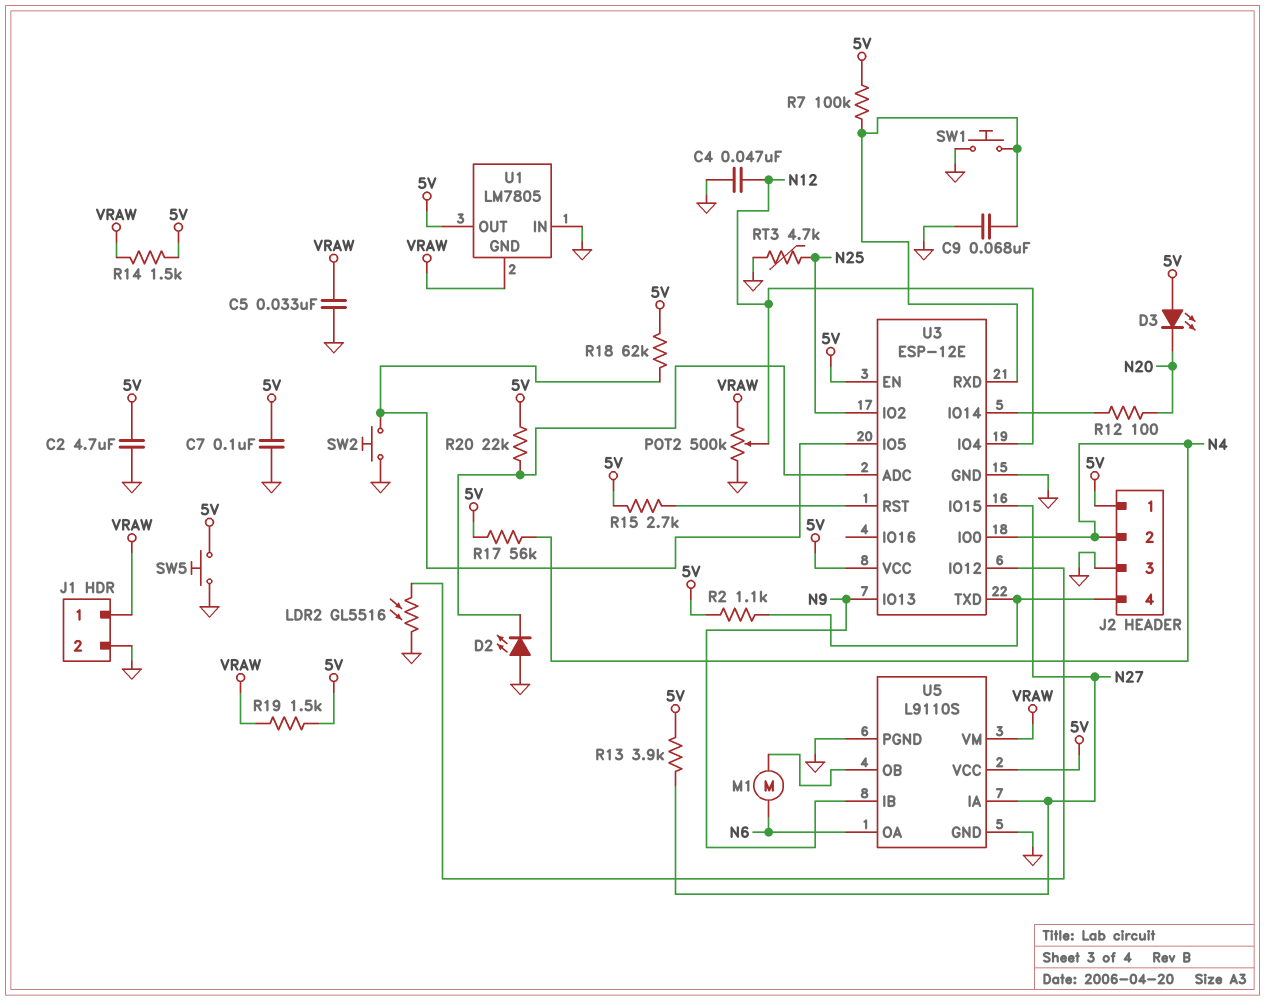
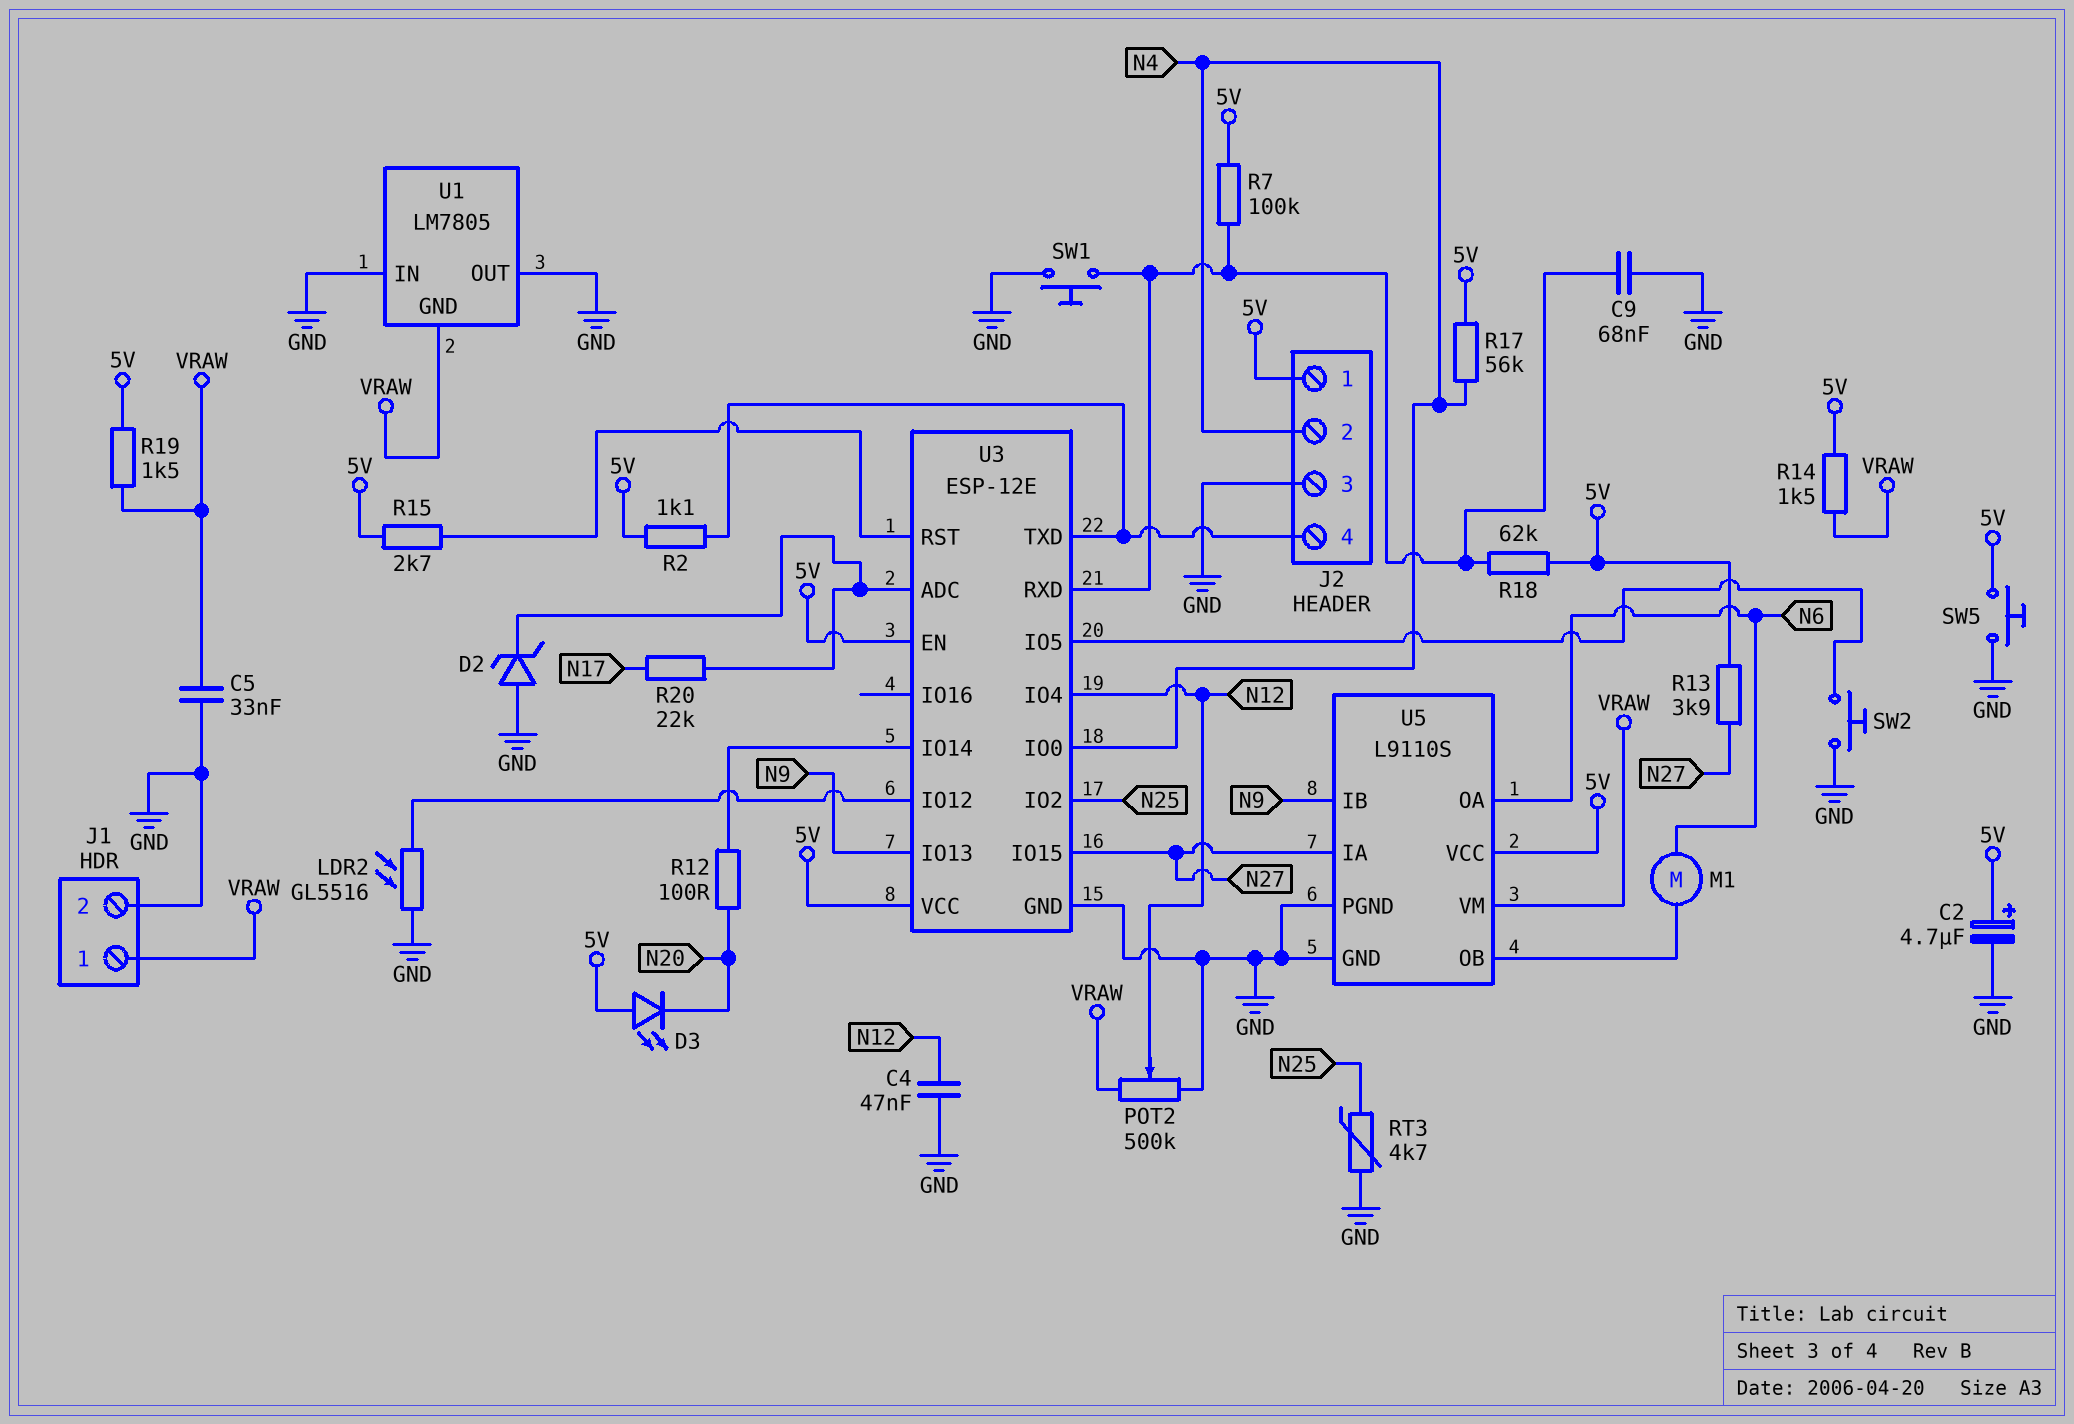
C2: 4.7uF (5V, GND) -> 4.7uF (plus 5V, minus GND)
C7: 100nF (5V, GND) -> none
D2: LED (A GND, K U3/ADC) -> zener (A GND, K U3/ADC)
R18: 62k (5V, U3/IO5) -> 62k (5V, U3/RXD)
R20: 22k (5V, U3/ADC) -> 22k (N17, U3/ADC)
U1 pin OUT: 5V -> GND

